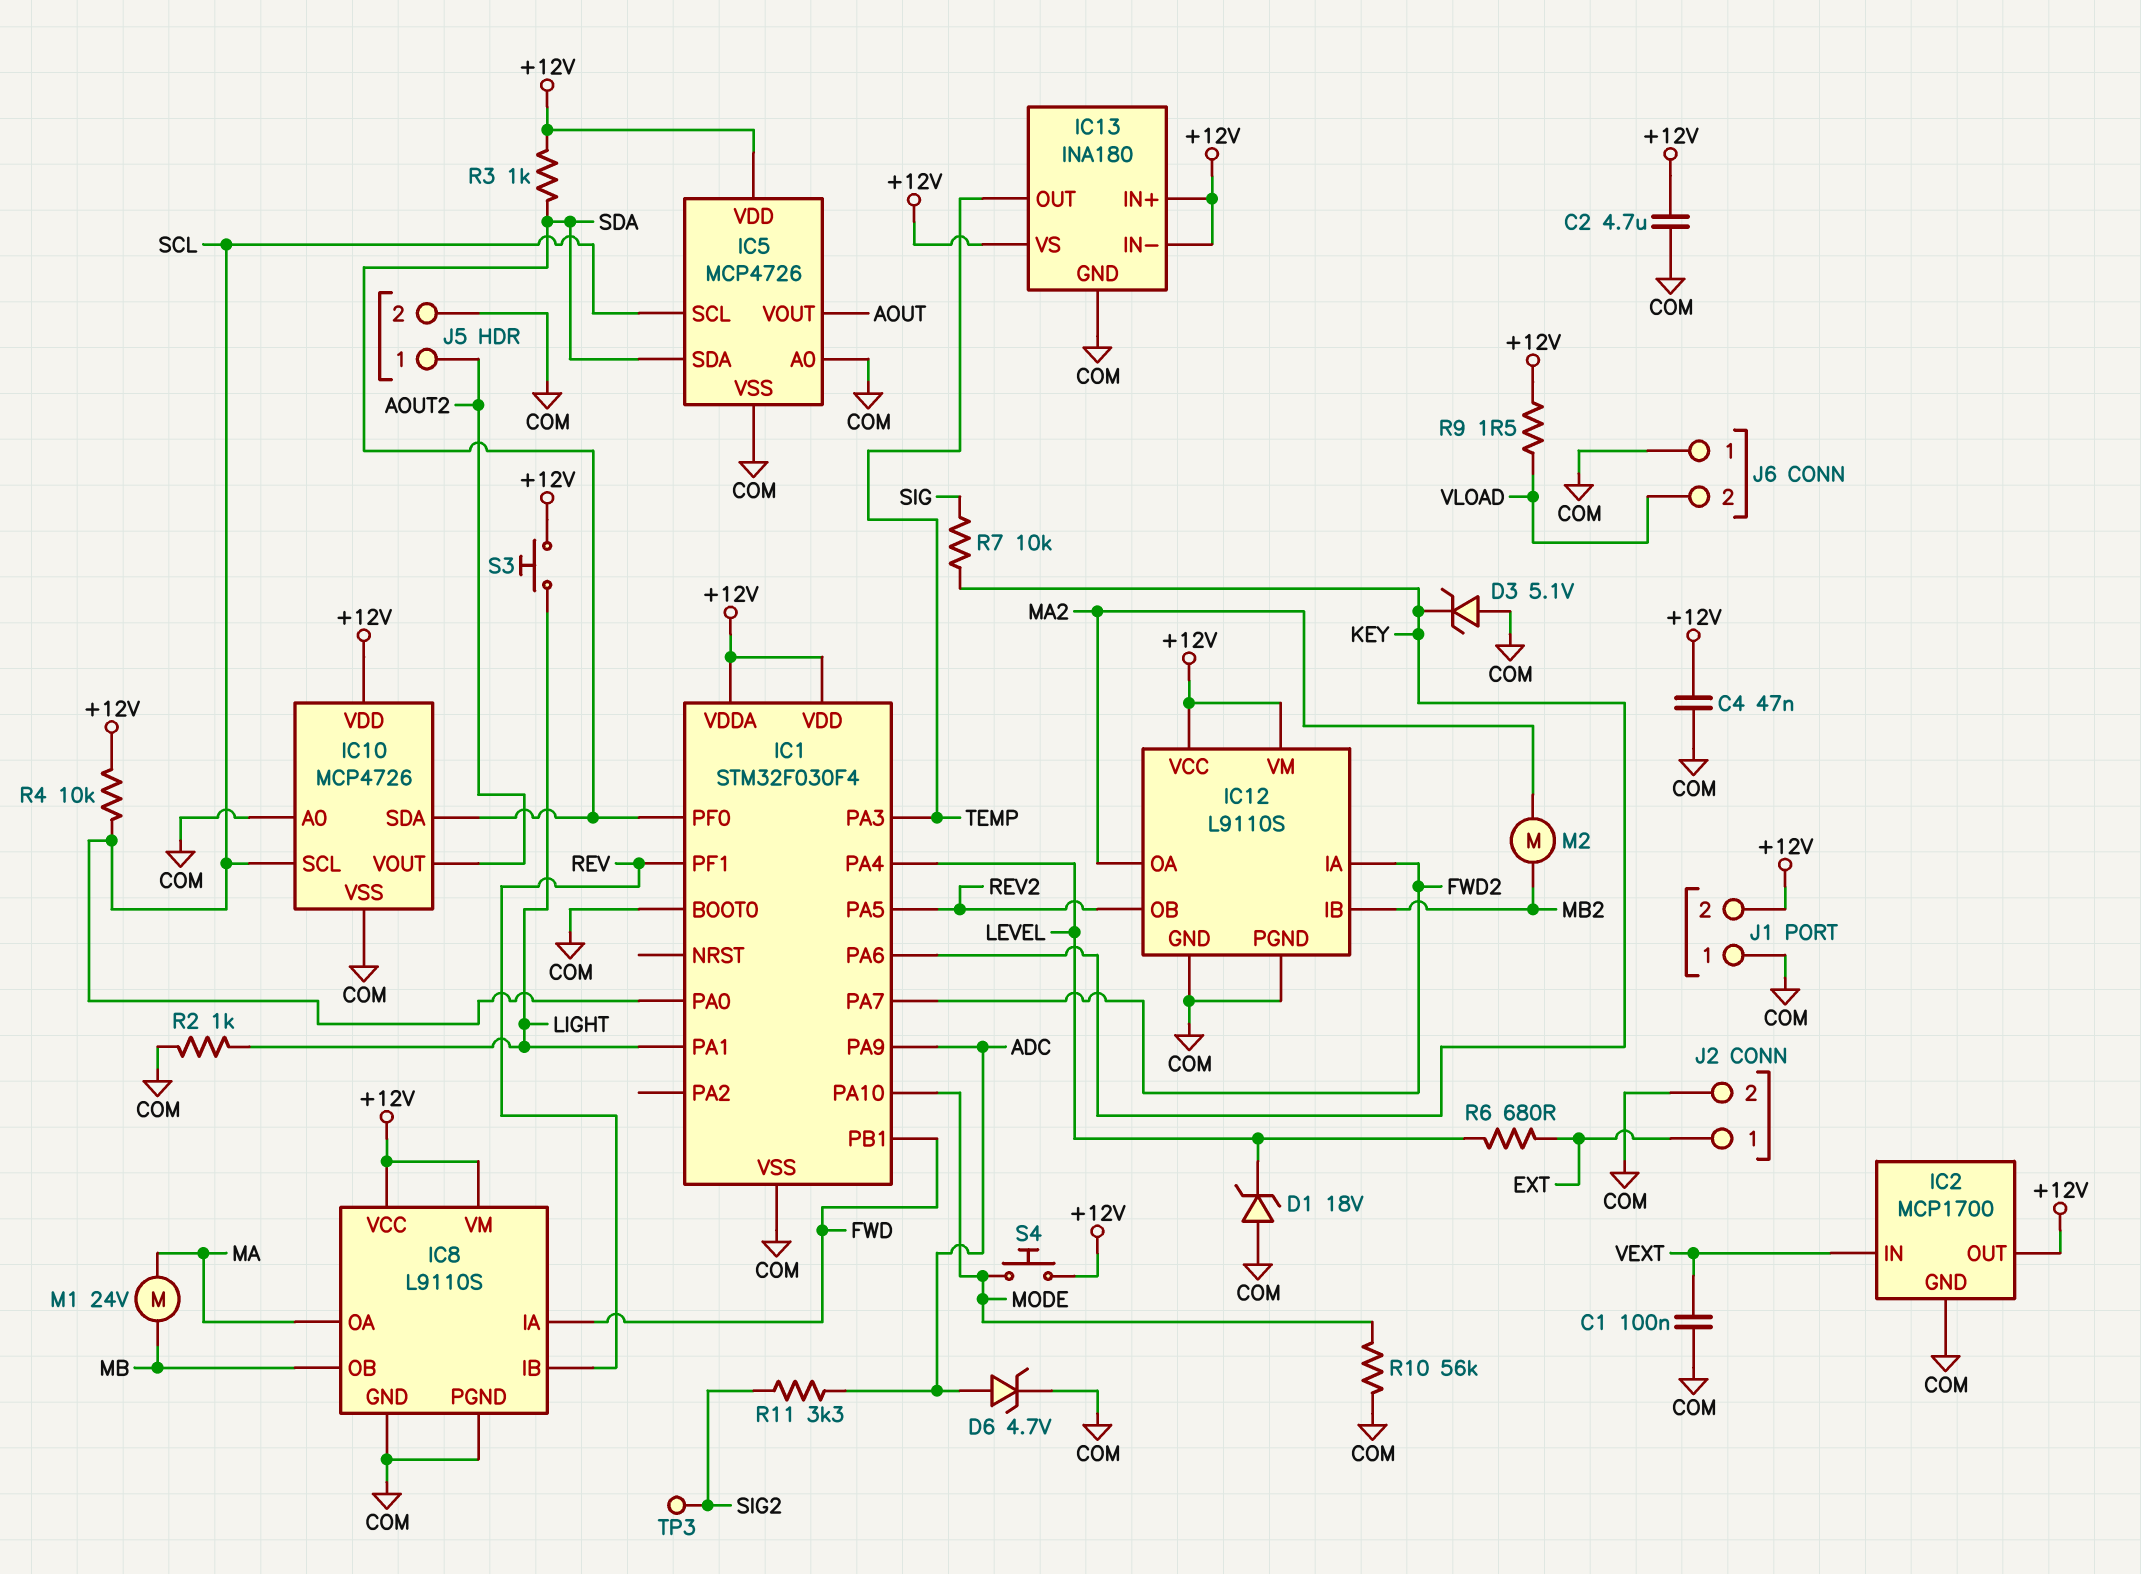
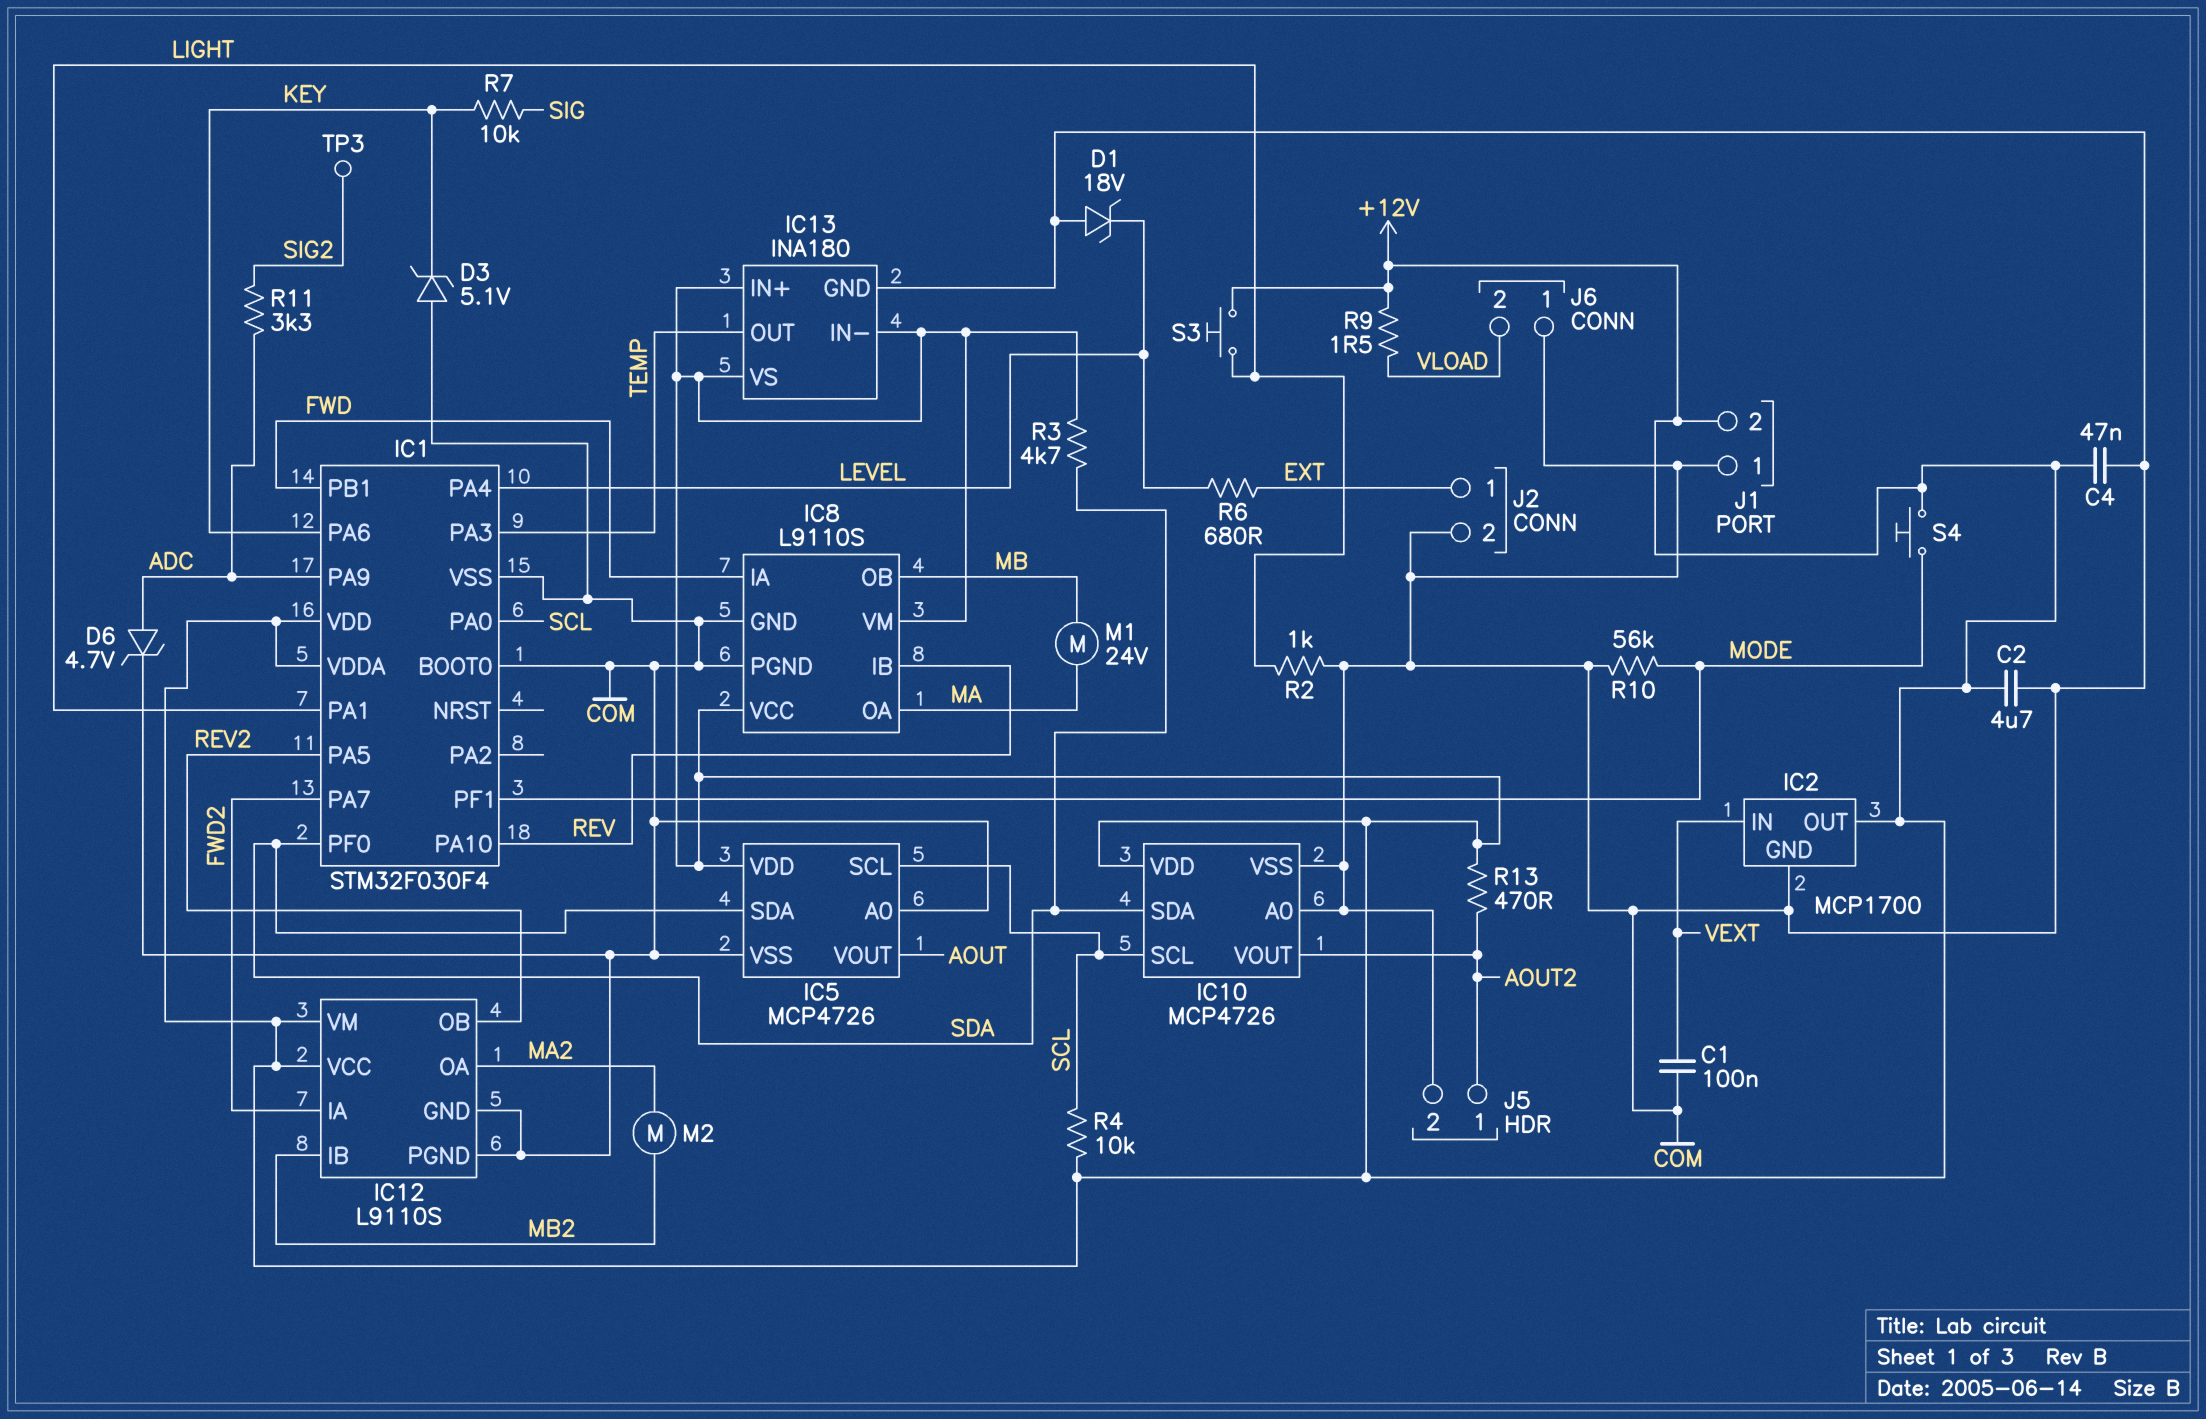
IC1 pin PA10: MODE -> REV
IC1 pin PF1: REV -> MODE
R3: 1k (+12V, SDA) -> 4.7k (+12V, SDA)
R13: none -> 470 (+12V, AOUT2)

